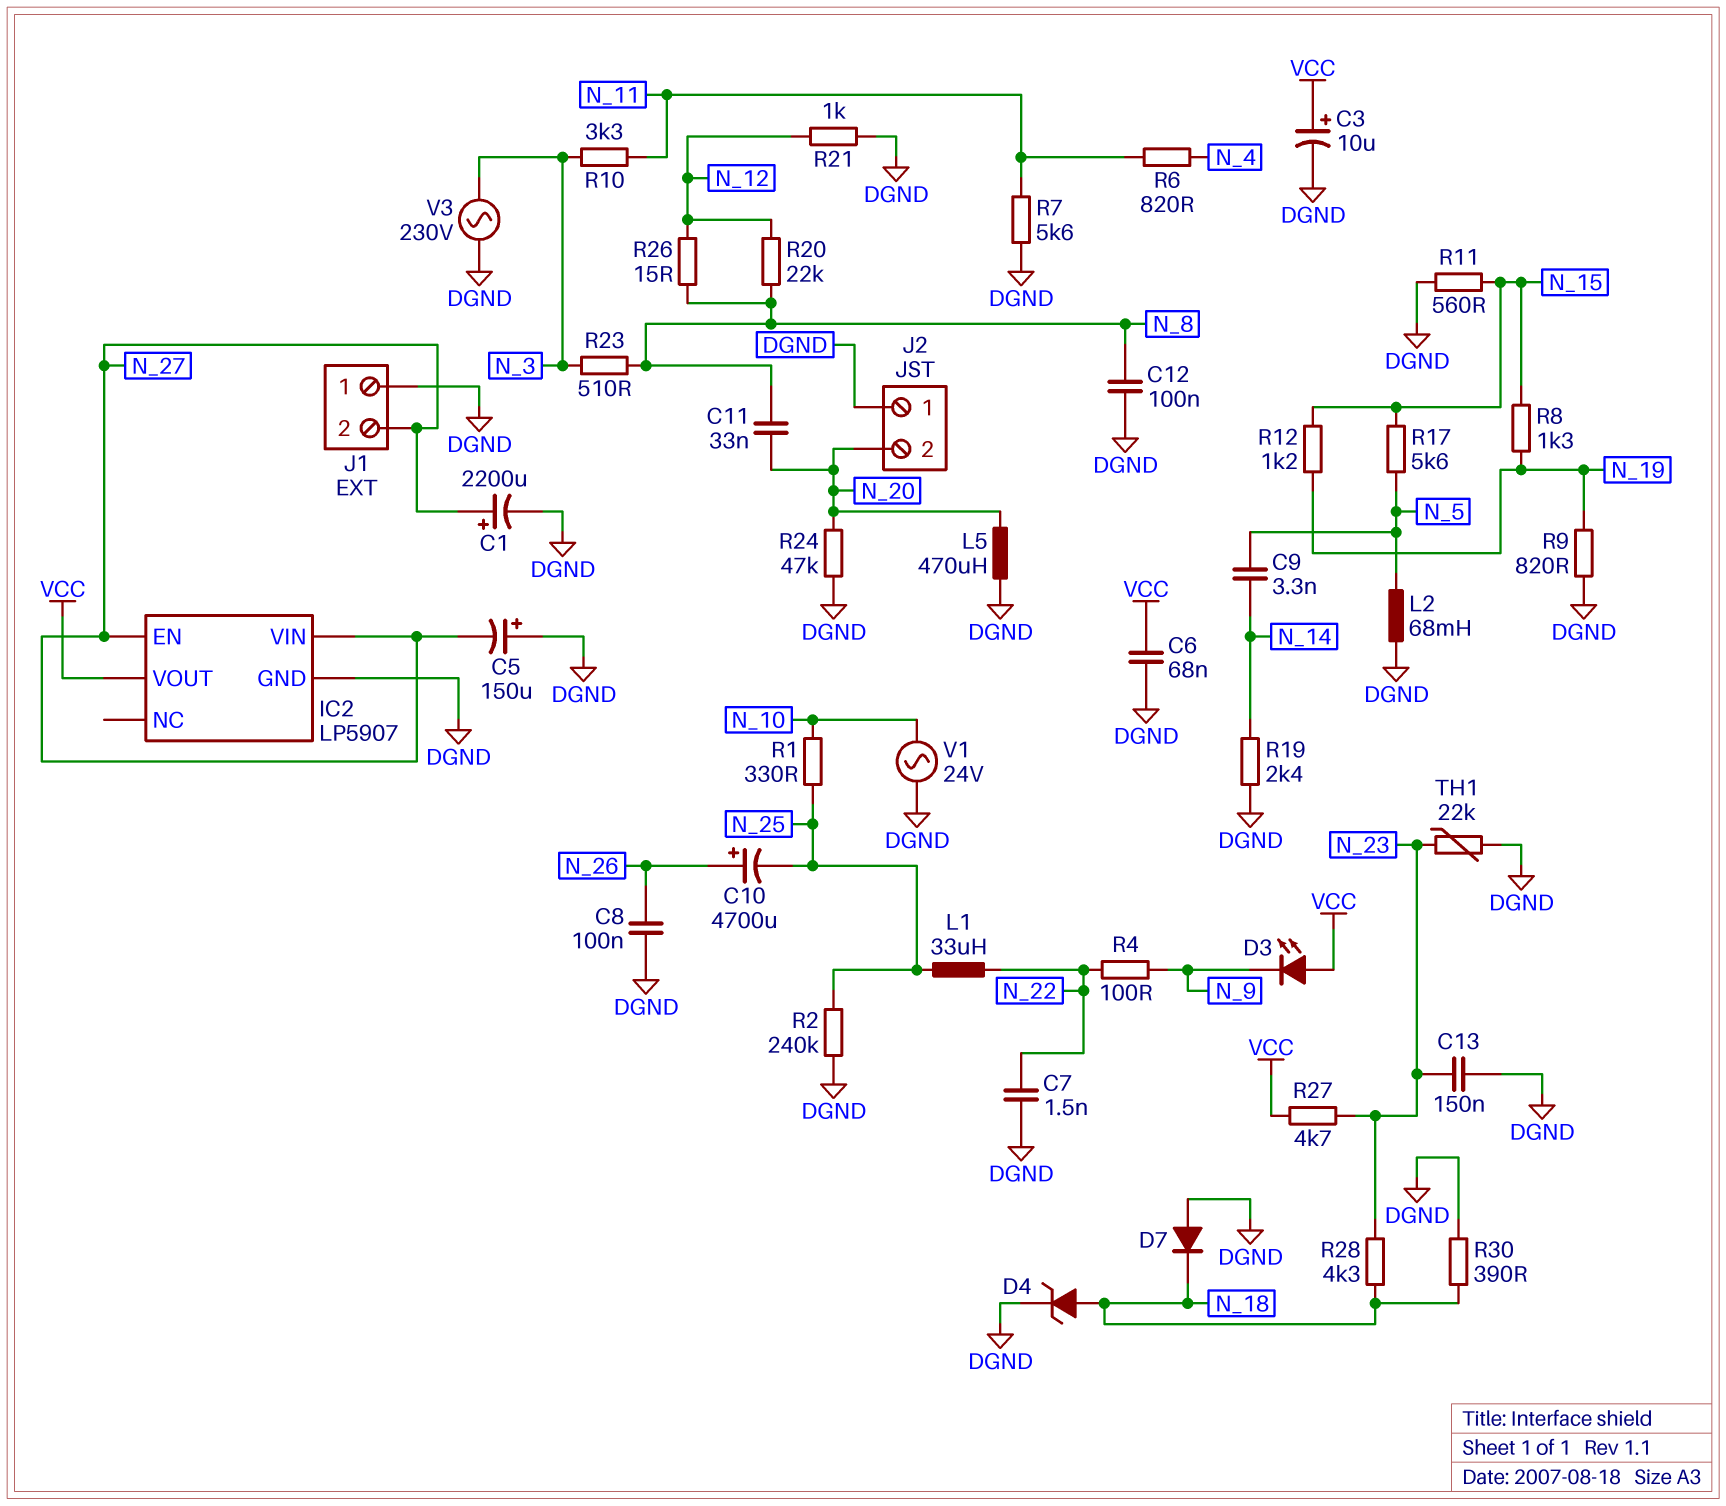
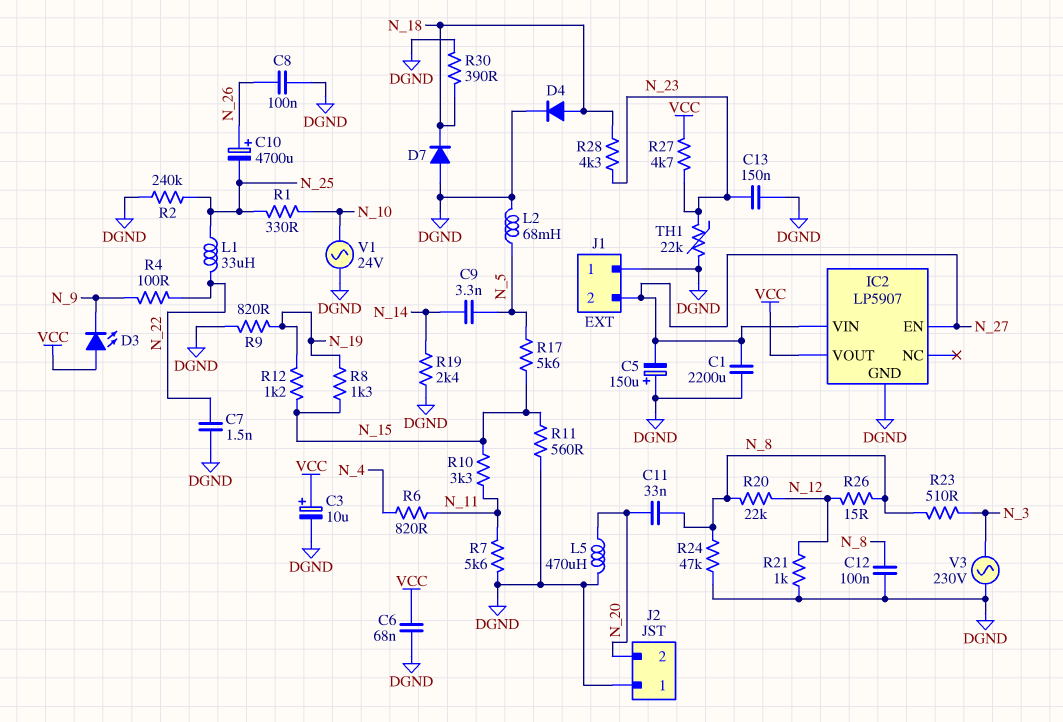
C1: 2200uF (plus N_27, minus DGND) -> 2200uF (DGND, N_27)
D4: zener (A N_18, K DGND) -> diode (A N_18, K DGND)
R10: 3.3k (N_3, N_11) -> 3.3k (N_11, N_15)
R24: 47k (DGND, N_20) -> 47k (DGND, N_8)

